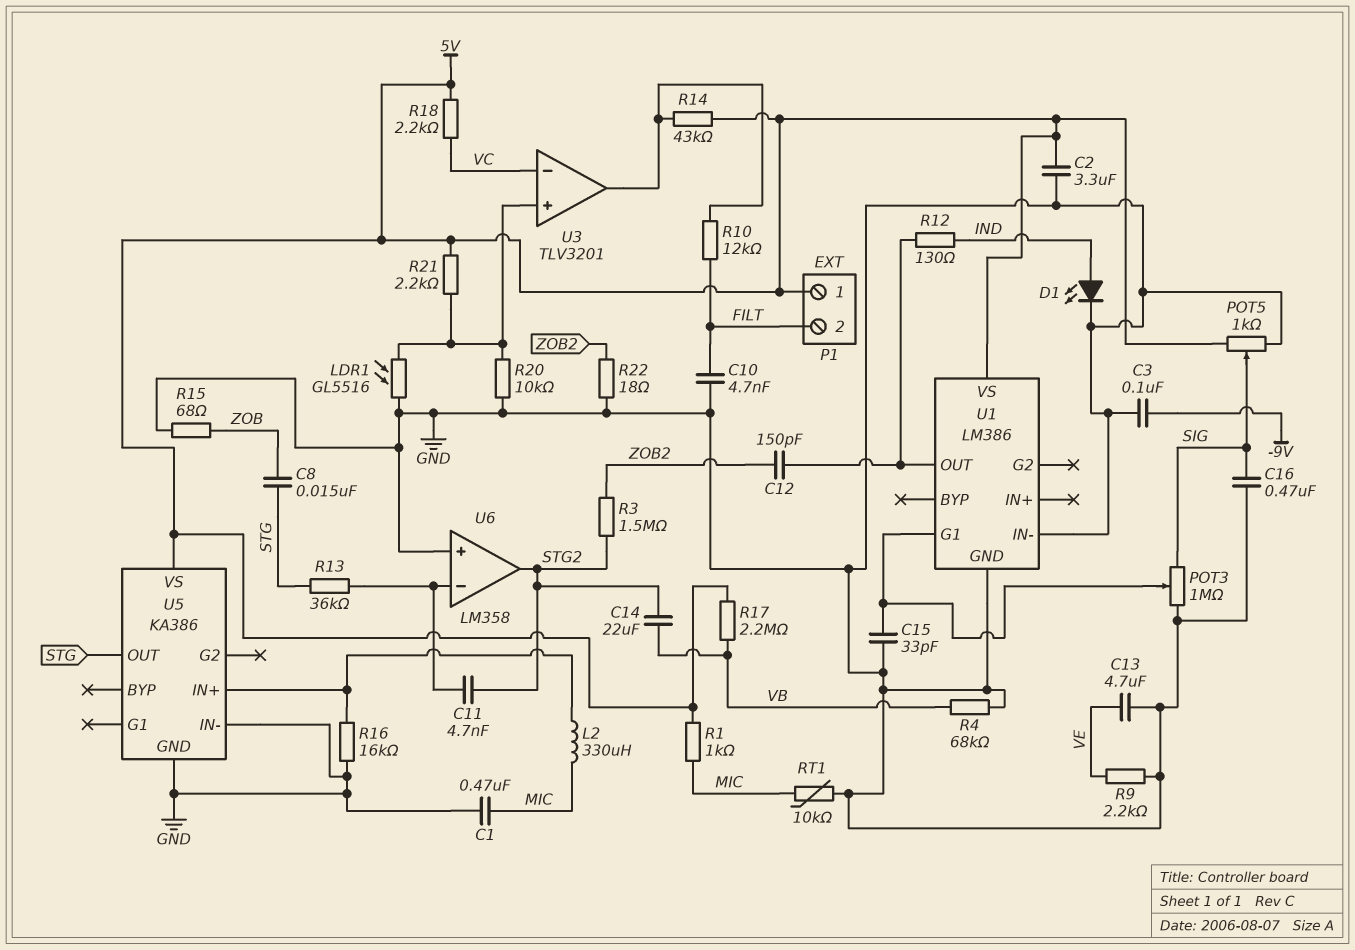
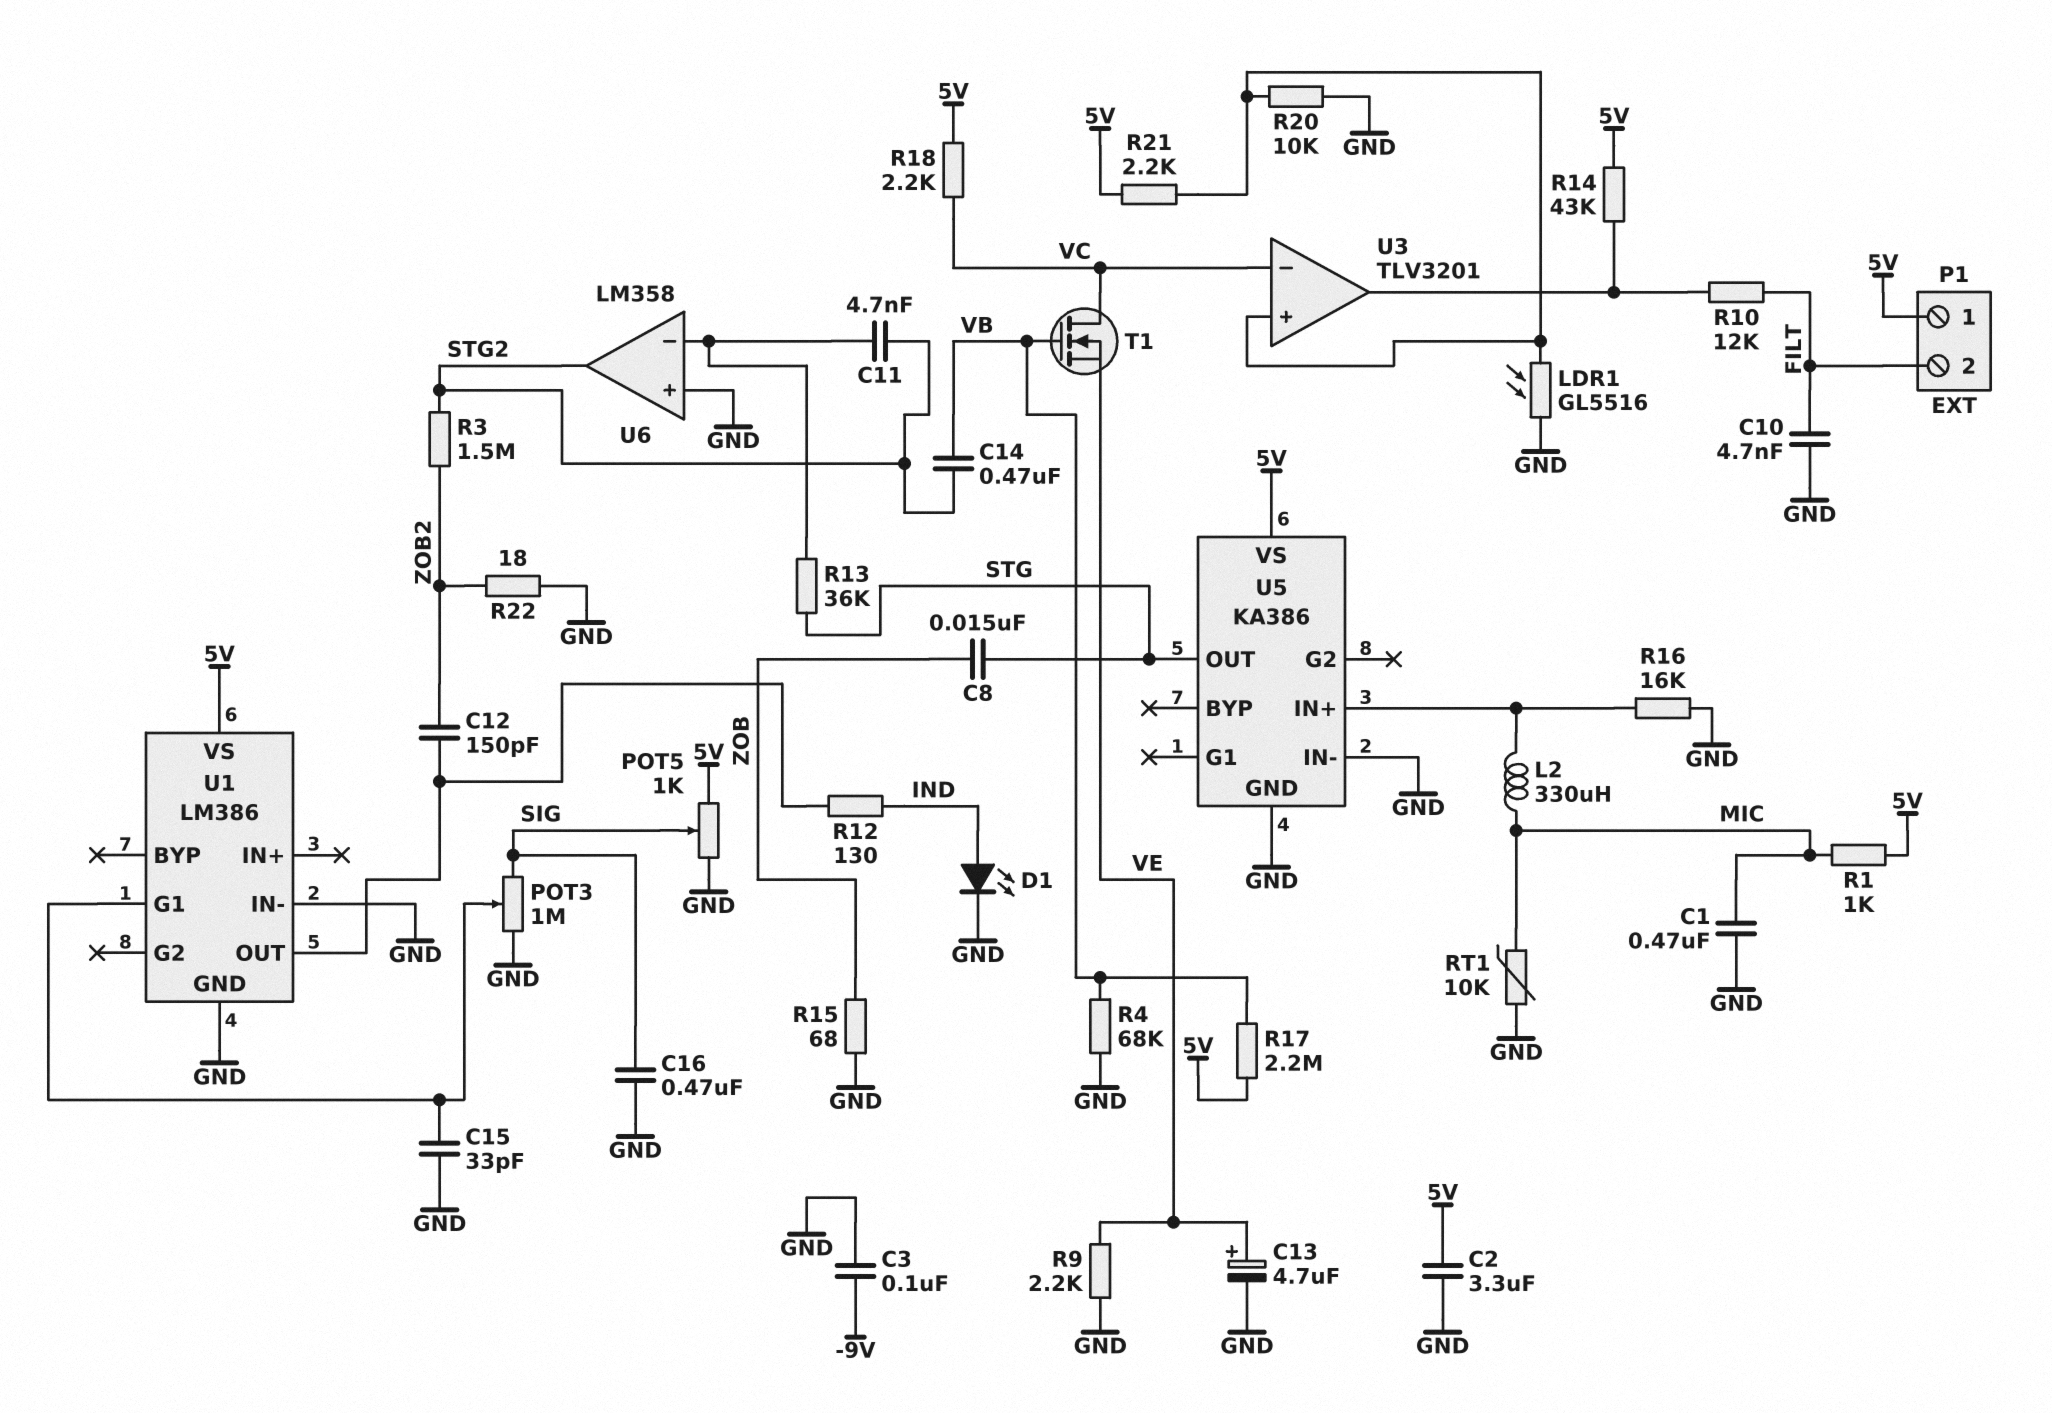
C13: 4.7uF (GND, VE) -> 4.7uF (plus VE, minus GND)
C14: 22uF (STG2, VB) -> 470nF (STG2, VB)
T1: none -> NMOS (G VB, D VC, S VE)

